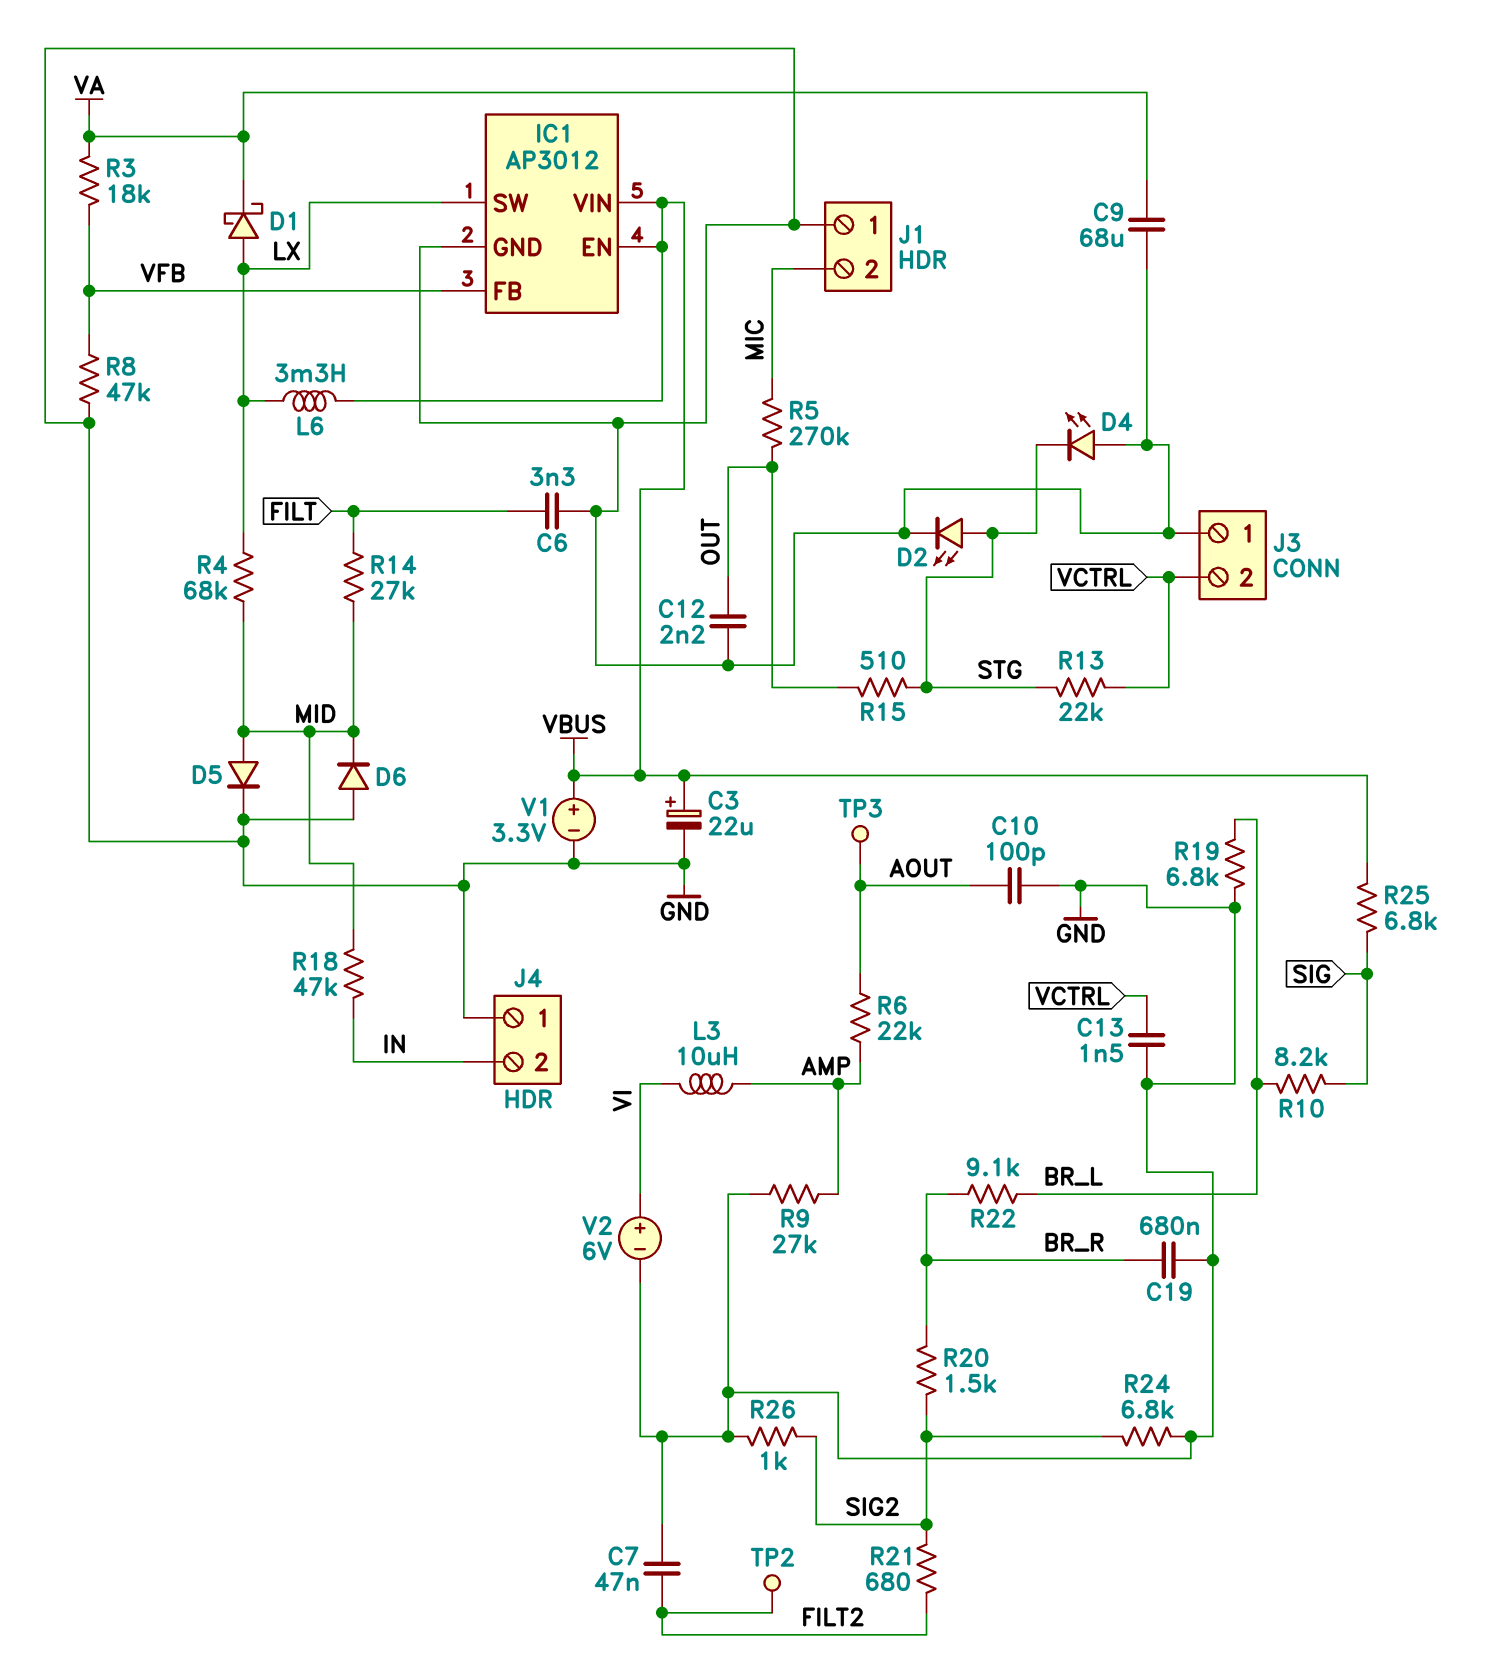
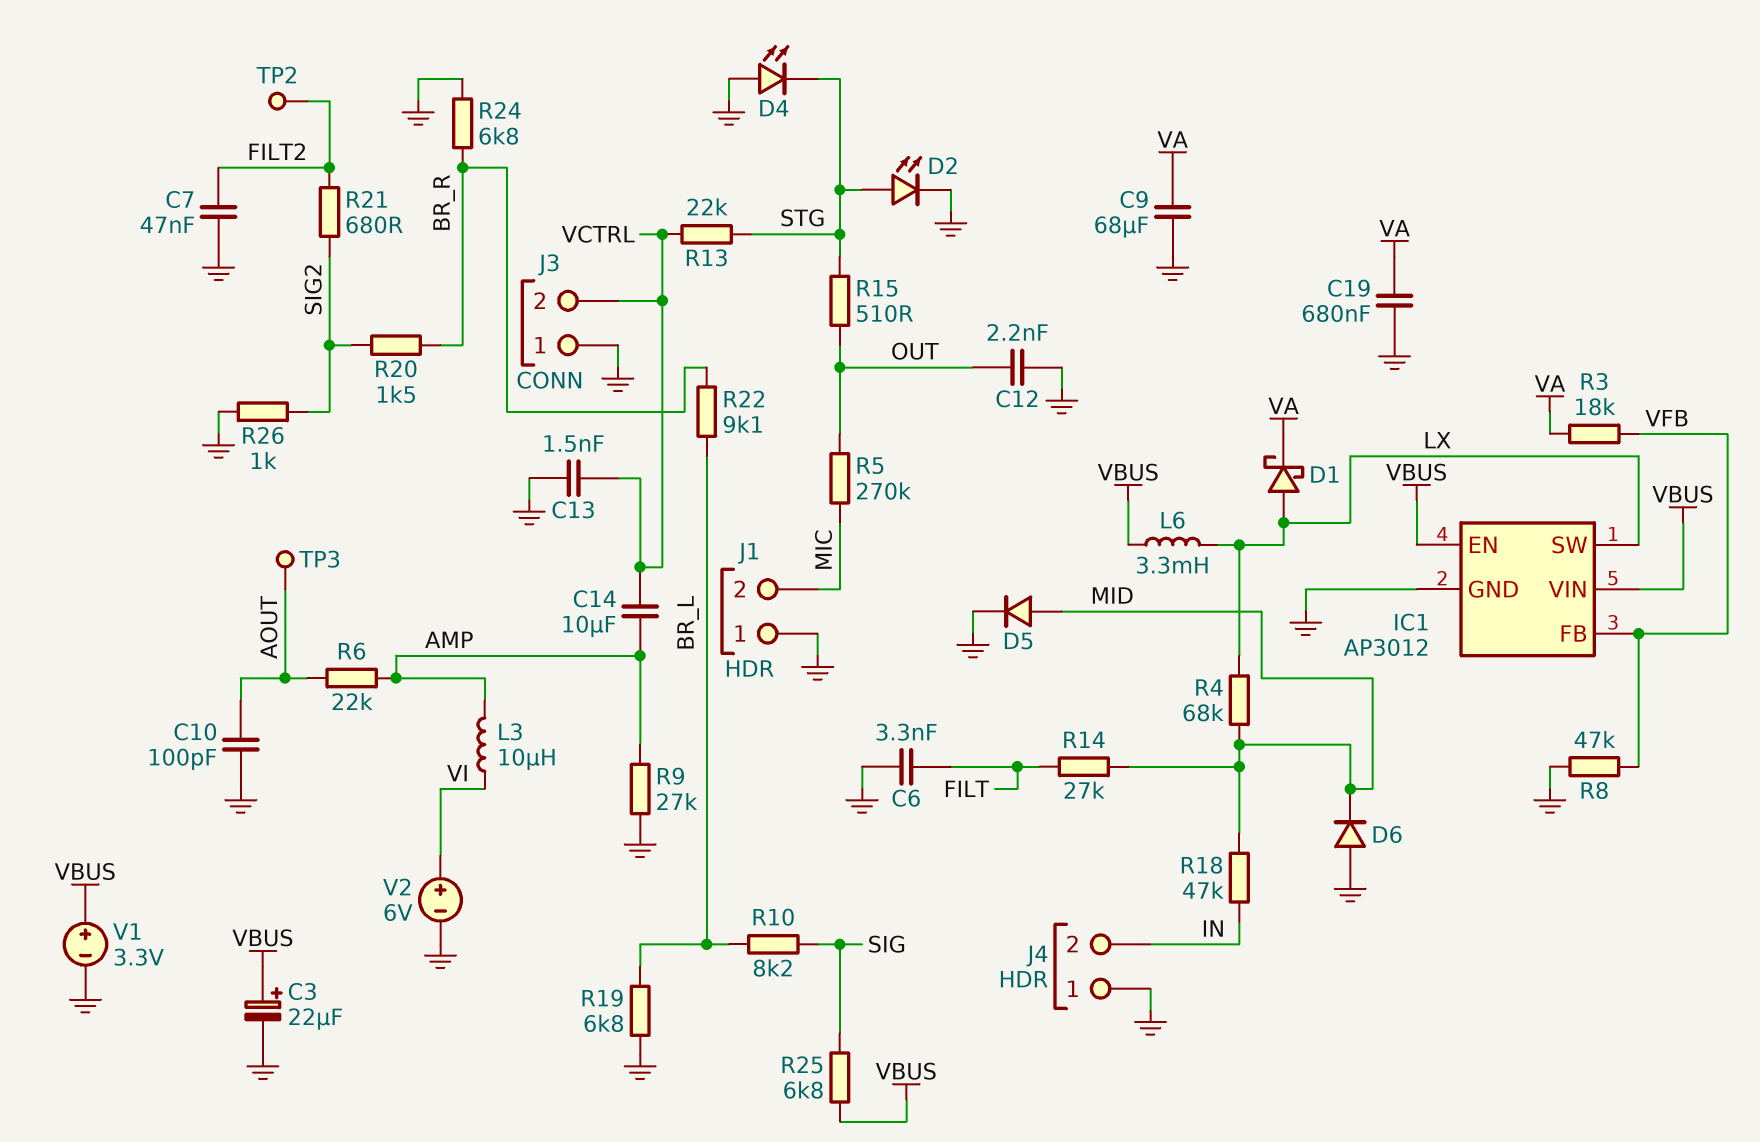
C14: none -> 10uF (AMP, VCTRL)
C19: 680nF (BR_R, GND) -> 680nF (GND, VA)
R24: 6.8k (GND, SIG2) -> 6.8k (BR_R, GND)

